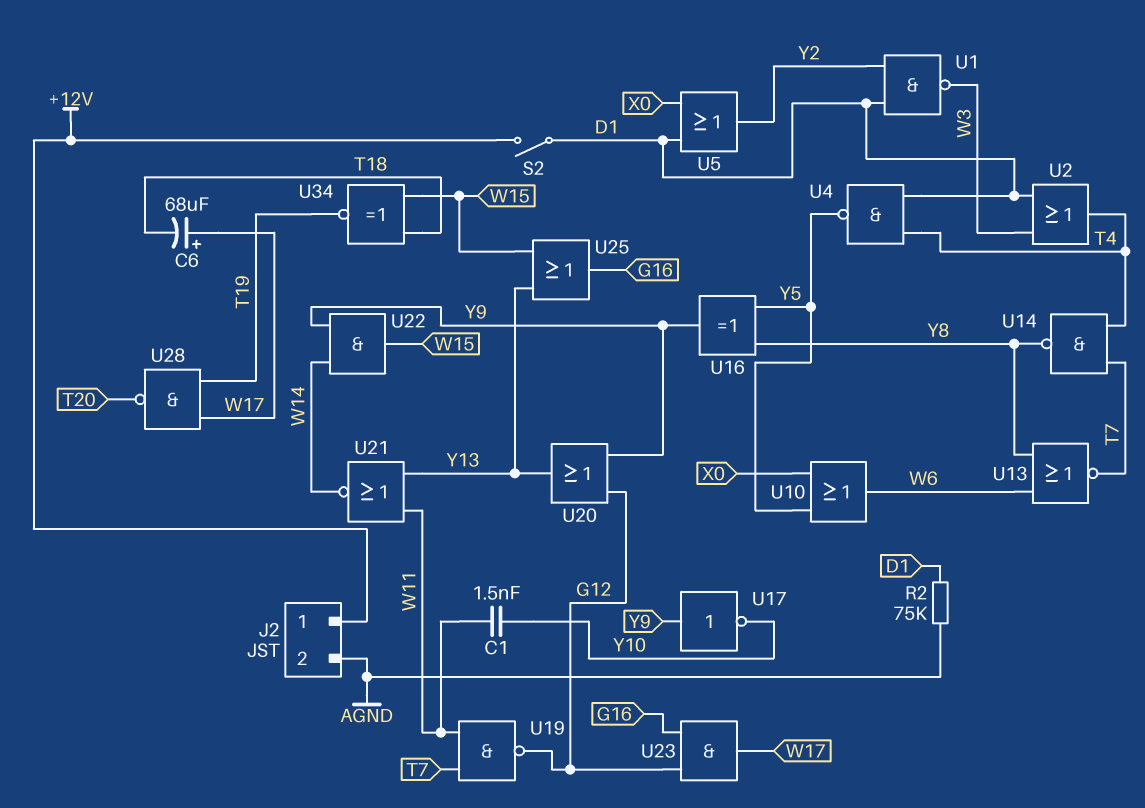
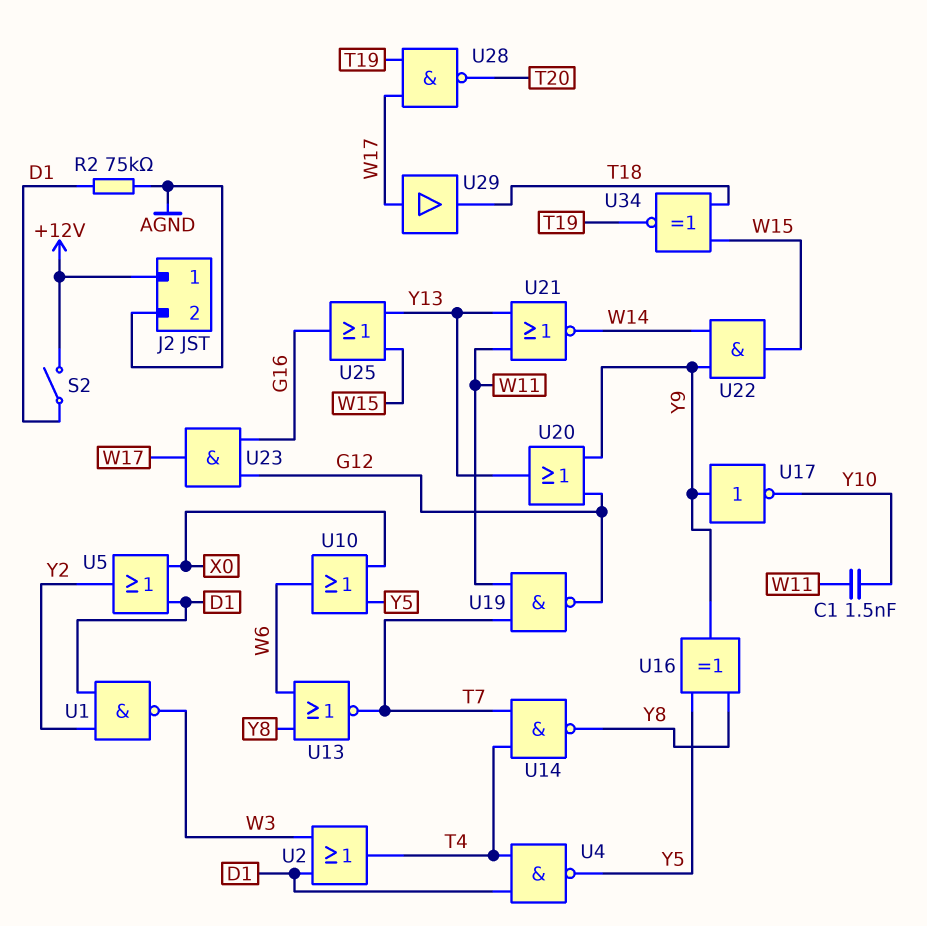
C6: 68uF (plus W17, minus T18) -> none
U29: none -> buffer (in W17, out T18)

